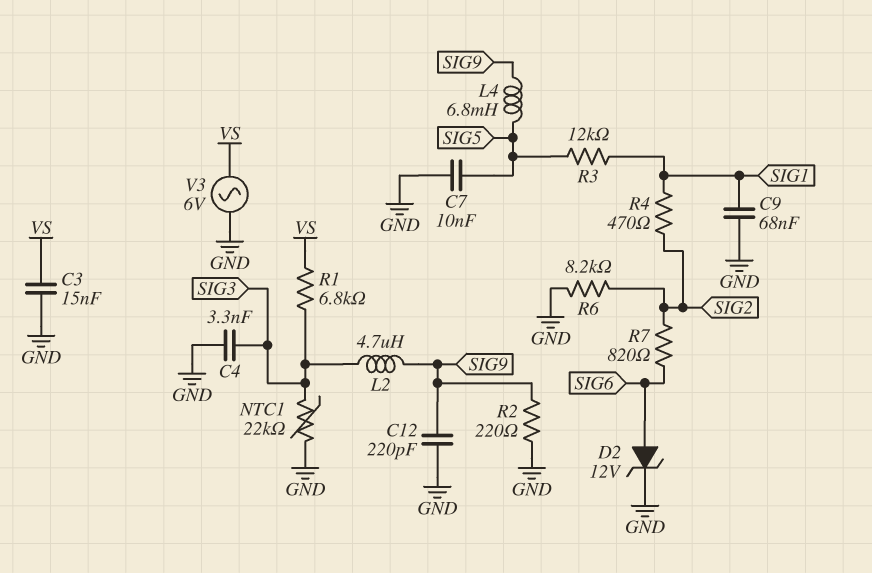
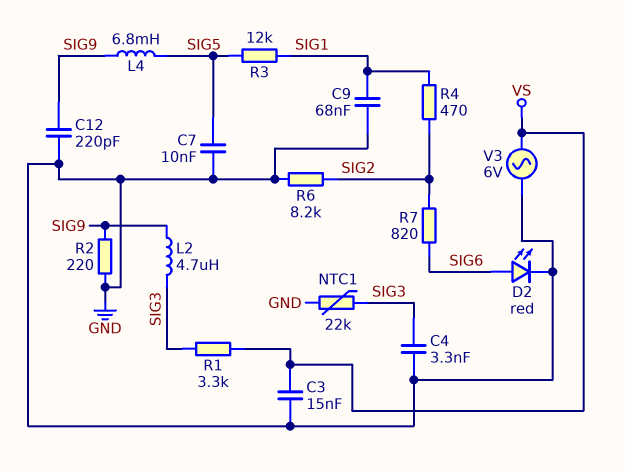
D2: zener 12V (A SIG6, K GND) -> LED red (A SIG6, K GND)
R1: 6.8k (SIG3, VS) -> 3.3k (SIG3, VS)

